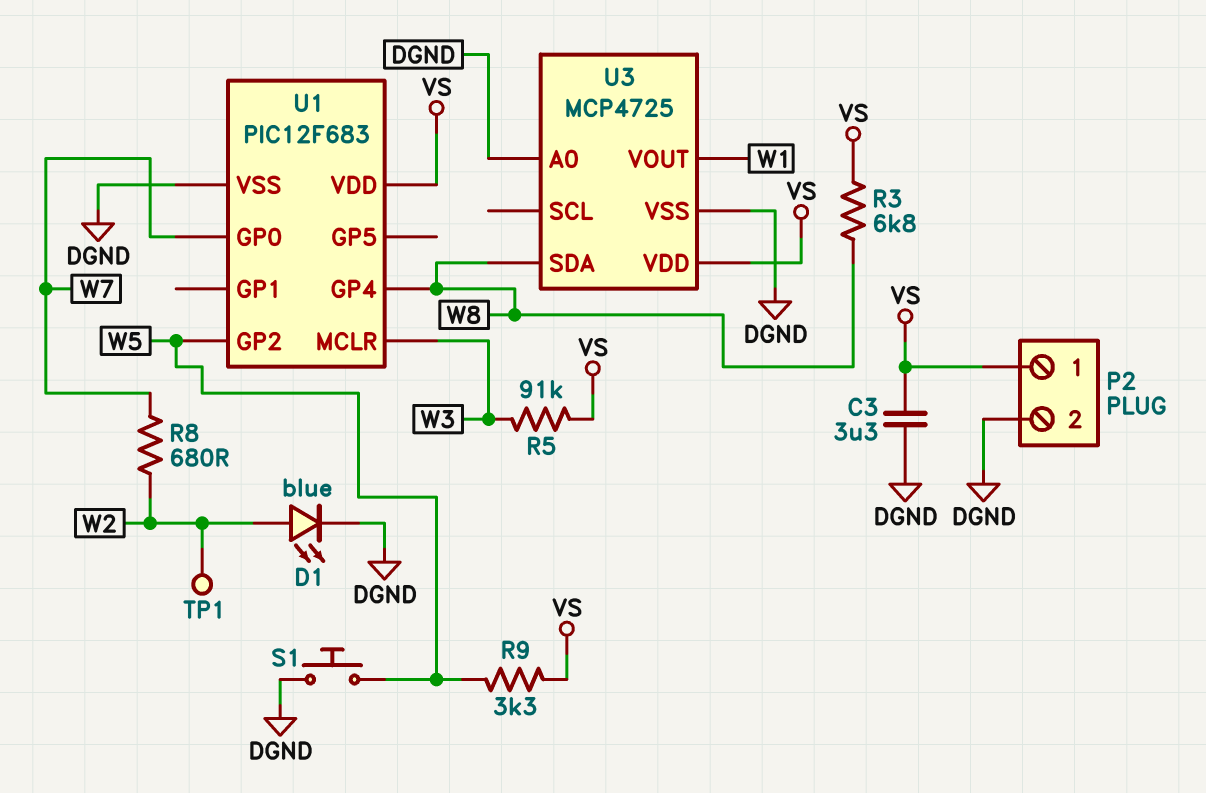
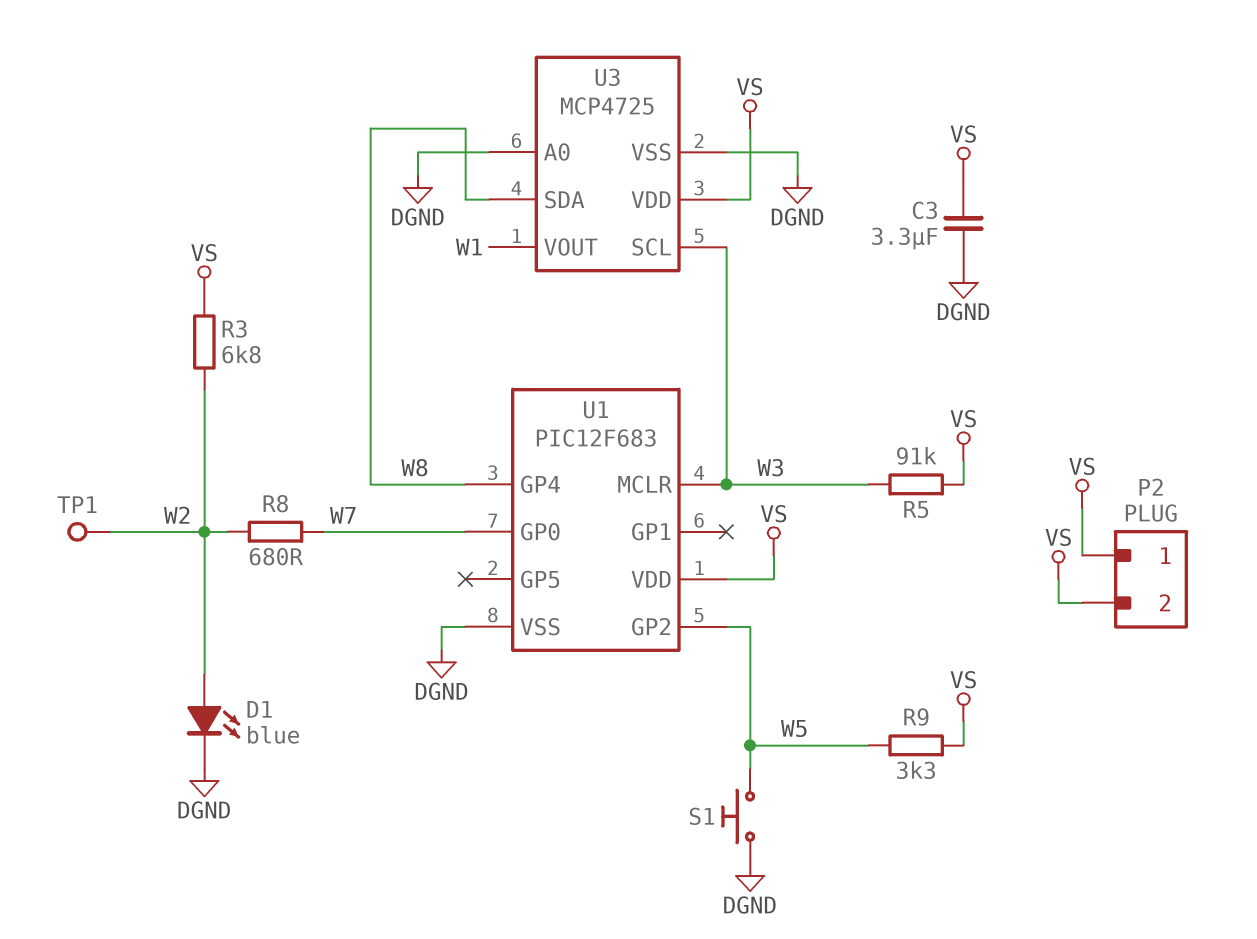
P2 pin 2: DGND -> VS
R3: 6.8k (VS, W8) -> 6.8k (VS, W2)
U3 pin SCL: none -> W3

